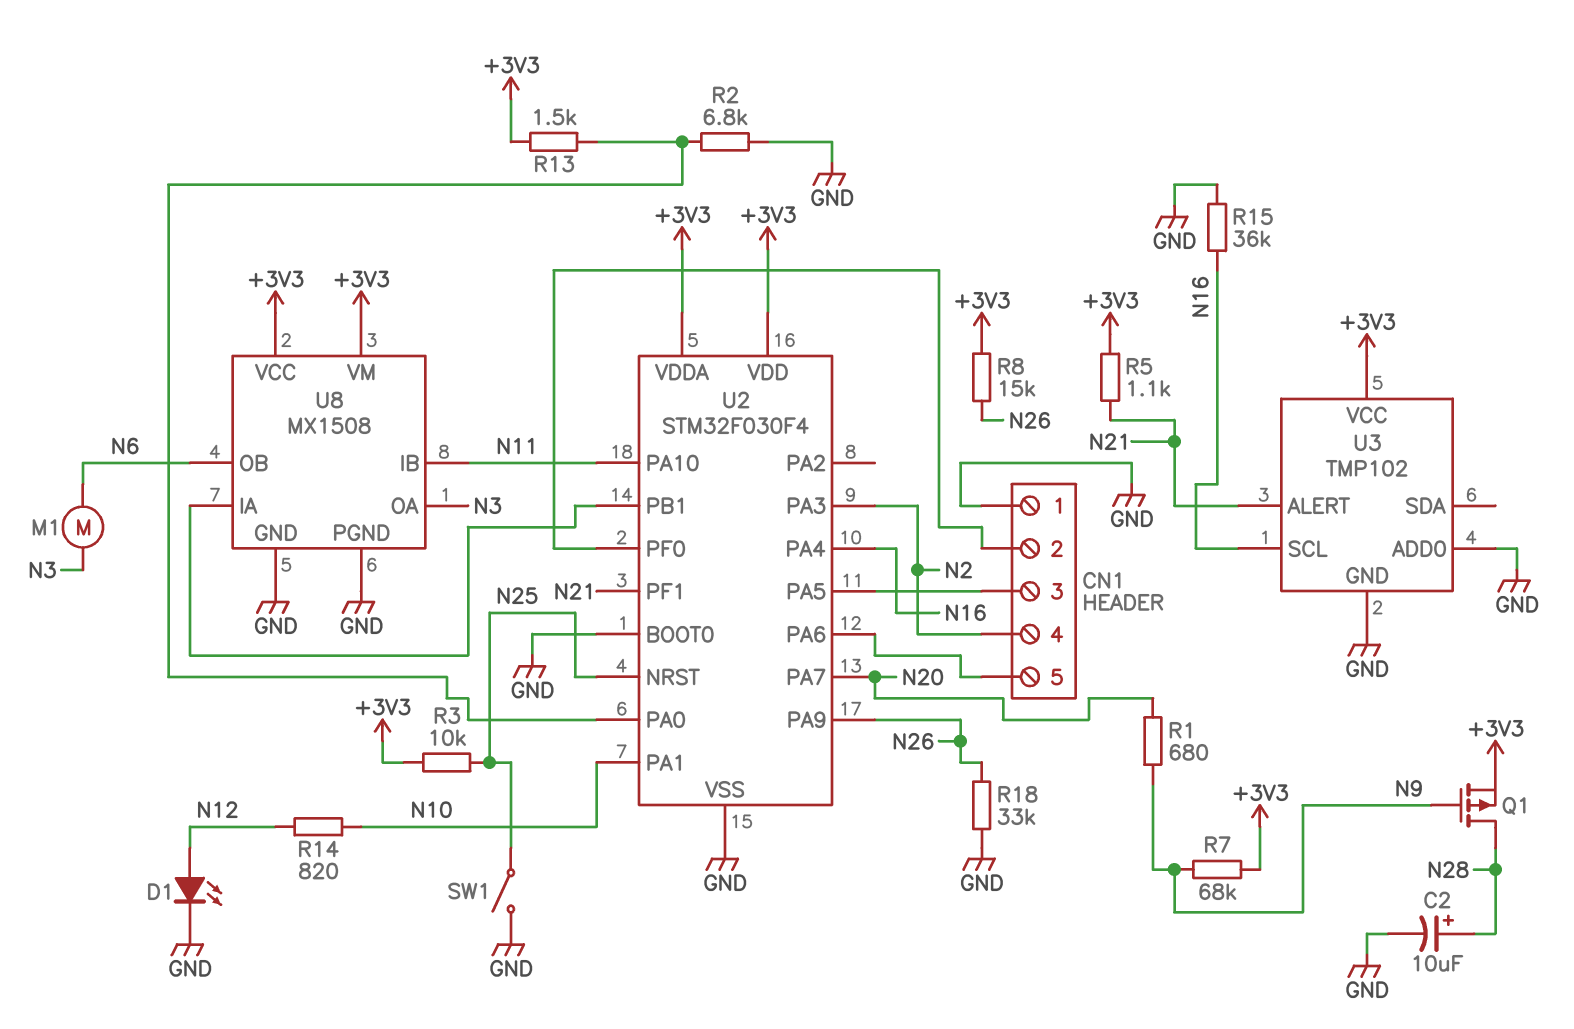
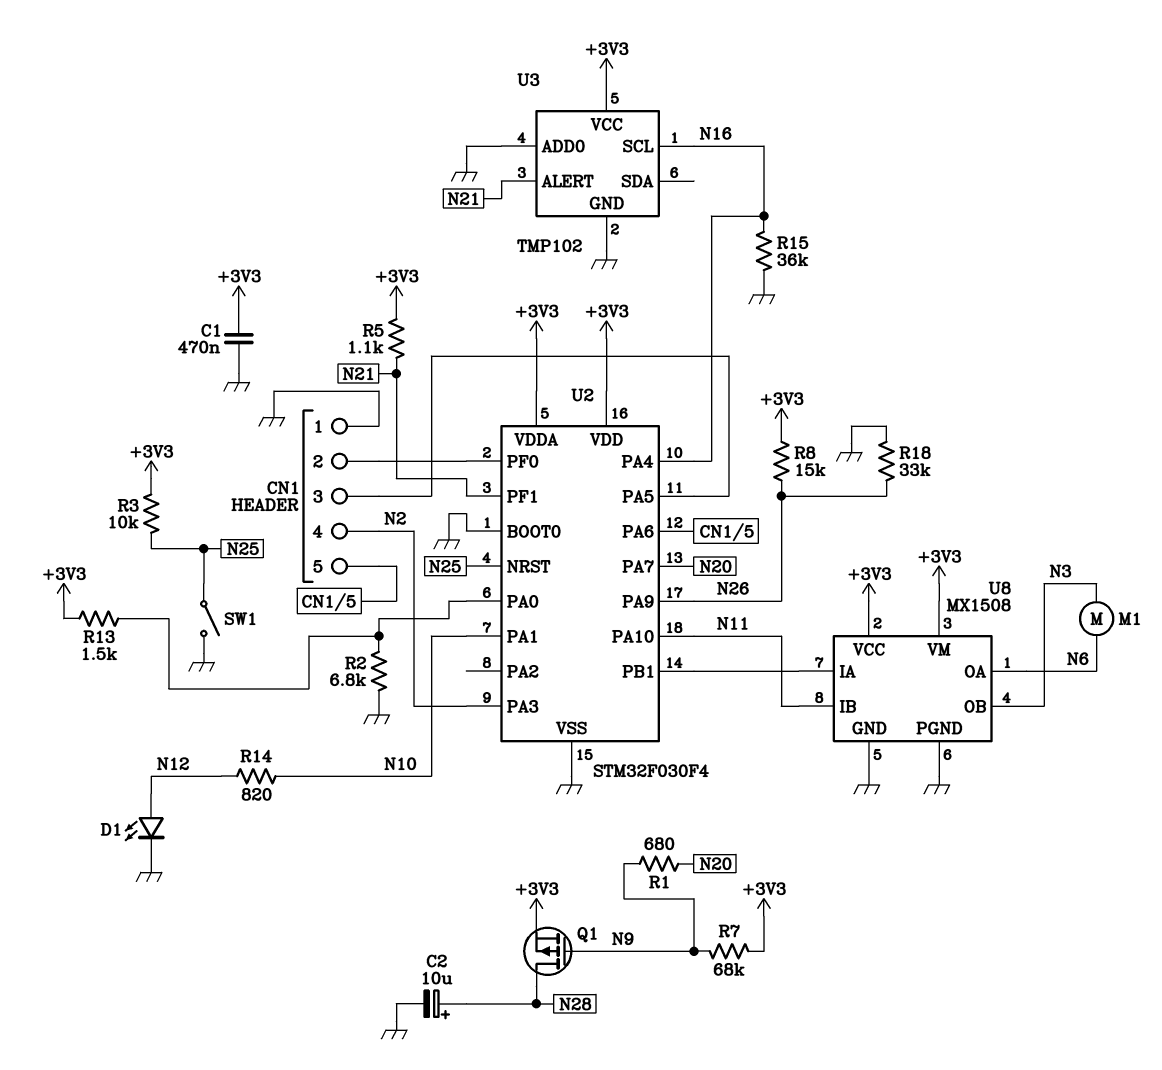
C1: none -> 470nF (+3V3, GND)
U8 pin OA: N3 -> N6
U8 pin OB: N6 -> N3

